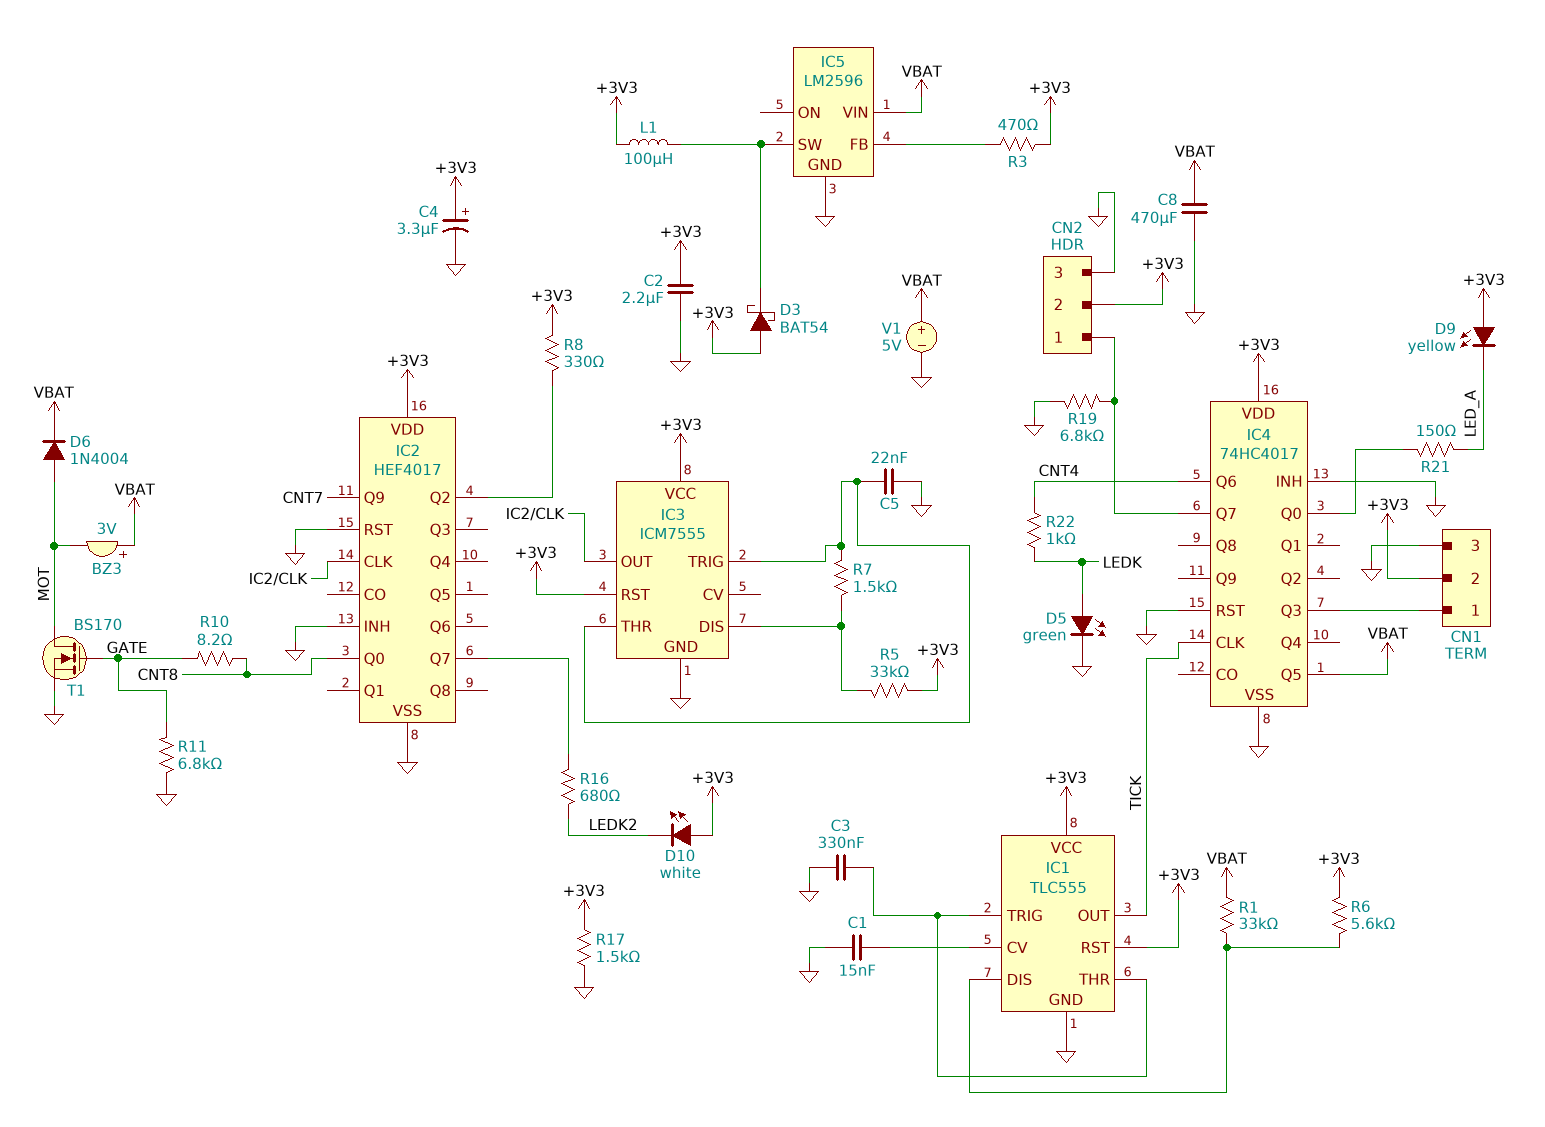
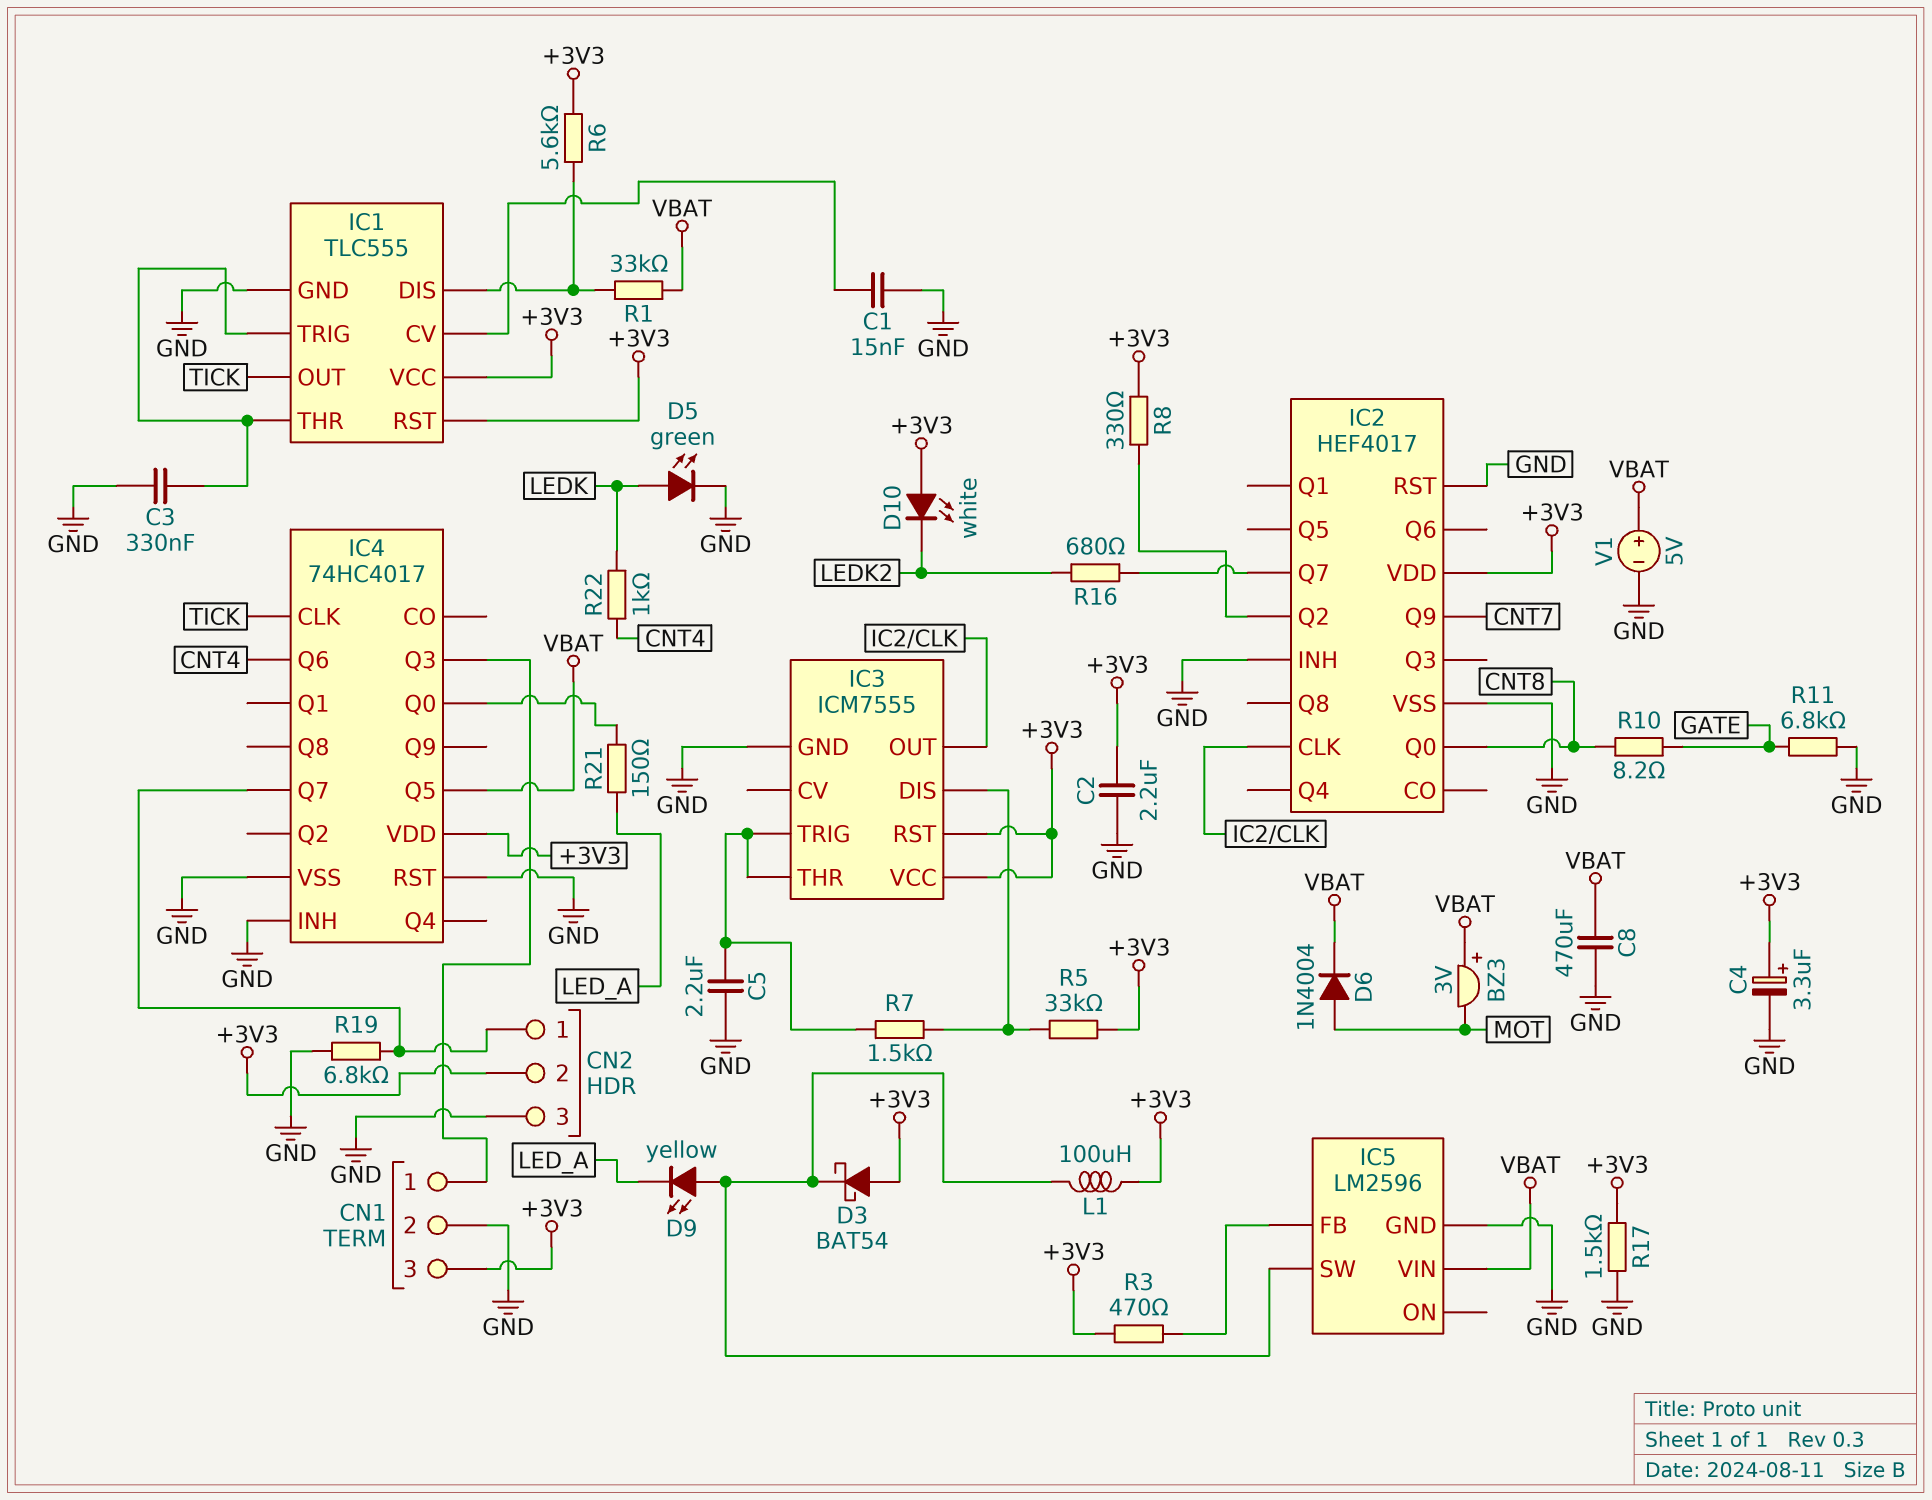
C5: 22nF (GND, IC3/THR) -> 2.2uF (GND, IC3/THR)
CN1 pin 2: +3V3 -> GND
CN1 pin 3: GND -> +3V3
D9: LED yellow (A +3V3, K LED_A) -> LED yellow (A IC5/SW, K LED_A)
T1: NMOS BS170 (G GATE, D MOT, S GND) -> none

